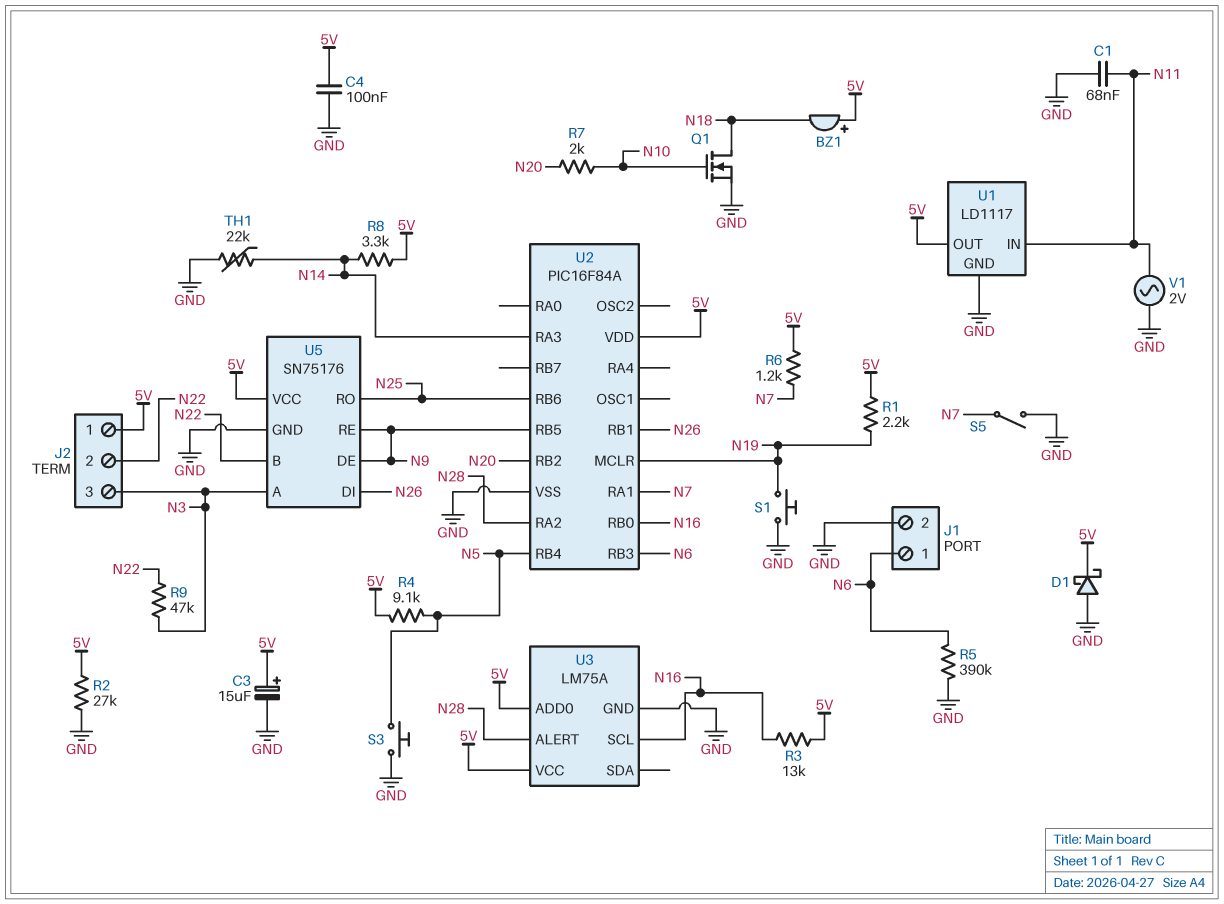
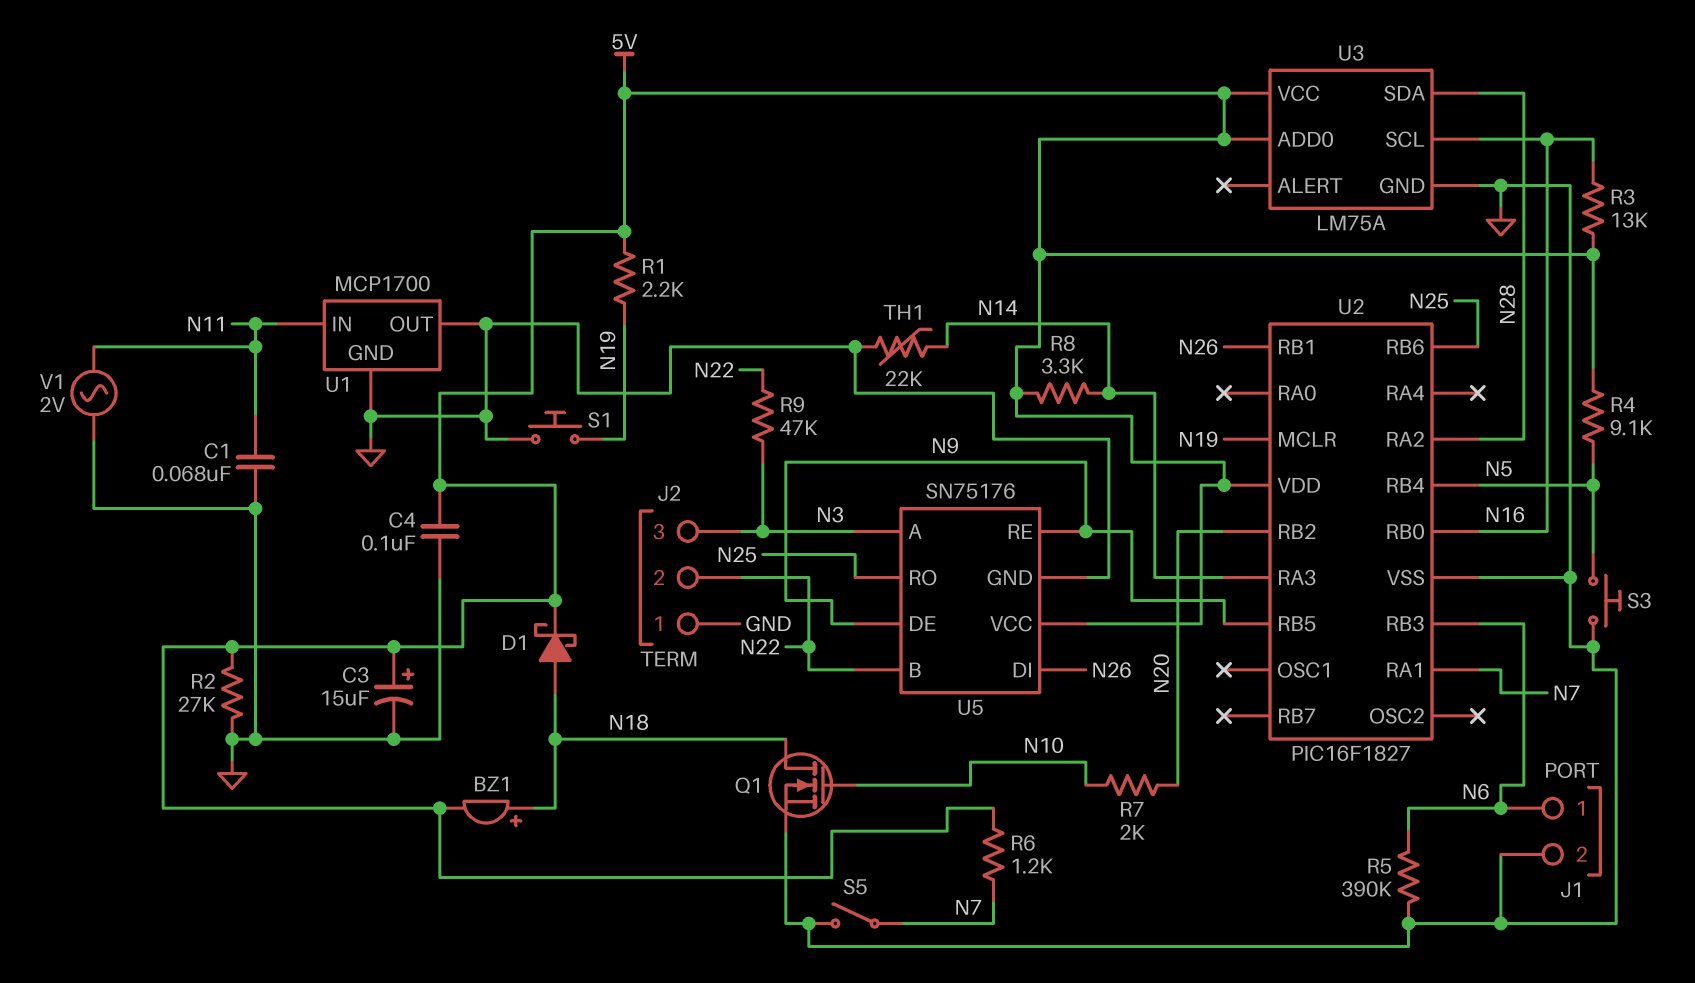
BZ1: buzzer (plus 5V, minus N18) -> buzzer (plus N18, minus 5V)
D1: schottky (A GND, K 5V) -> schottky (A N18, K 5V)
J2 pin 1: 5V -> GND
U1: LD1117 -> MCP1700
U1 pin OUT: 5V -> GND
U2: PIC16F84A -> PIC16F1827
U3 pin ALERT: N28 -> none
U3 pin SDA: none -> N28

